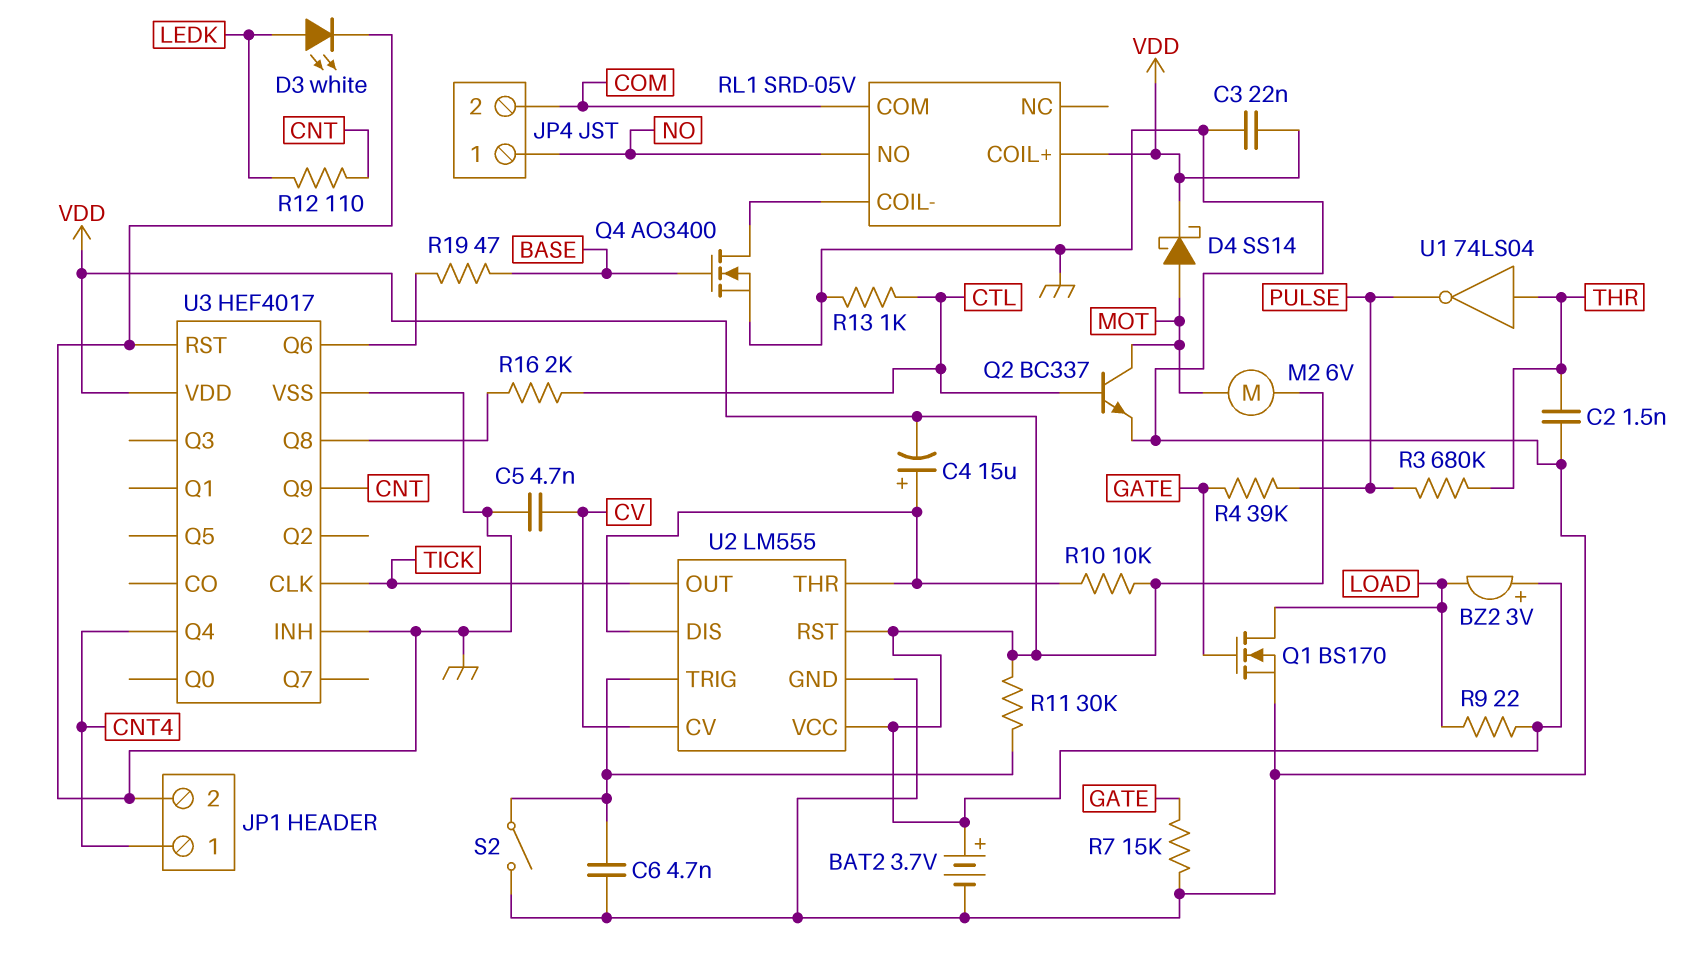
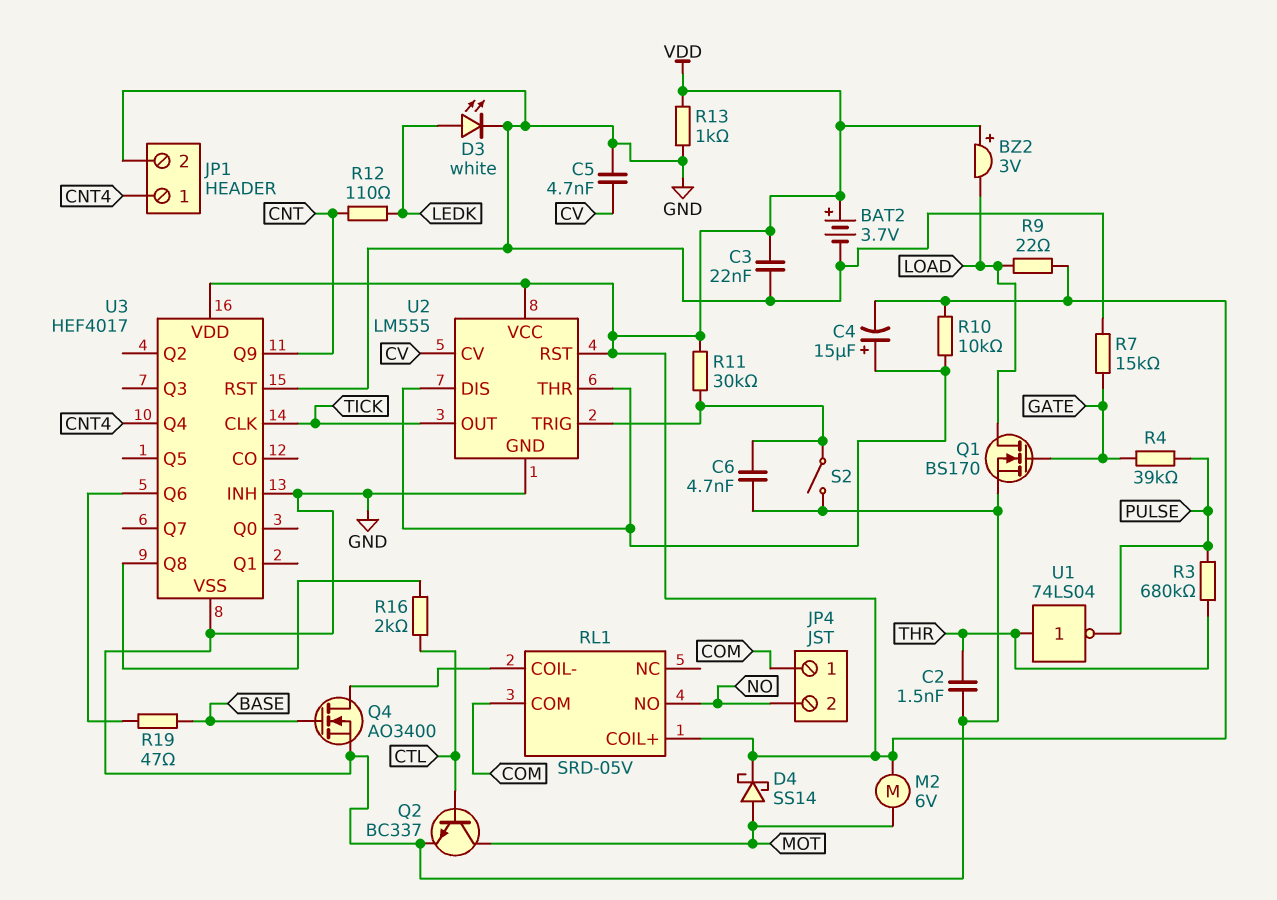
JP4 pin 1: NO -> COM
JP4 pin 2: COM -> NO
R13: 1k (CTL, GND) -> 1k (GND, VDD)

